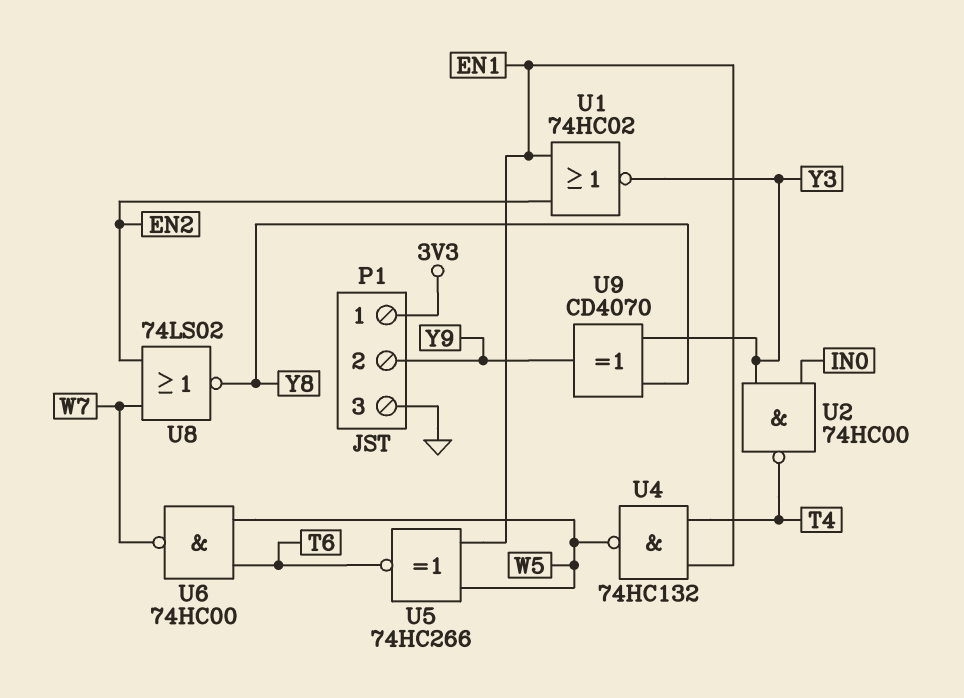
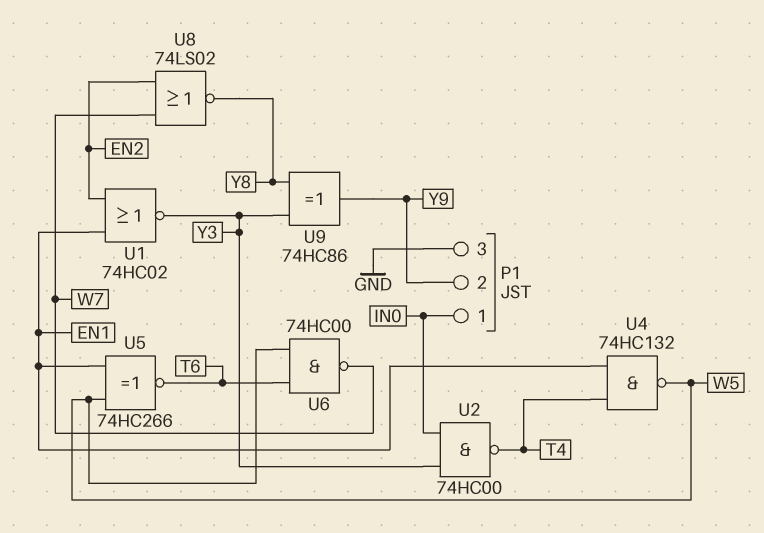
P1 pin 1: 3V3 -> IN0
U9: XOR CD4070 (in Y3, in Y8, out Y9) -> XOR 74HC86 (in Y3, in Y8, out Y9)

